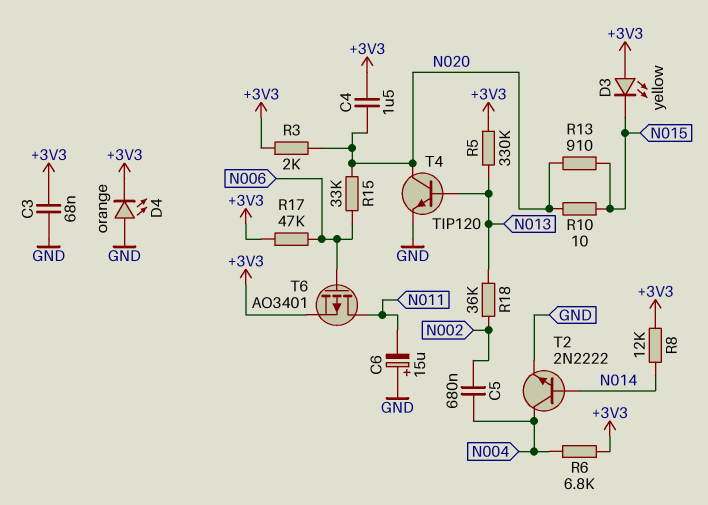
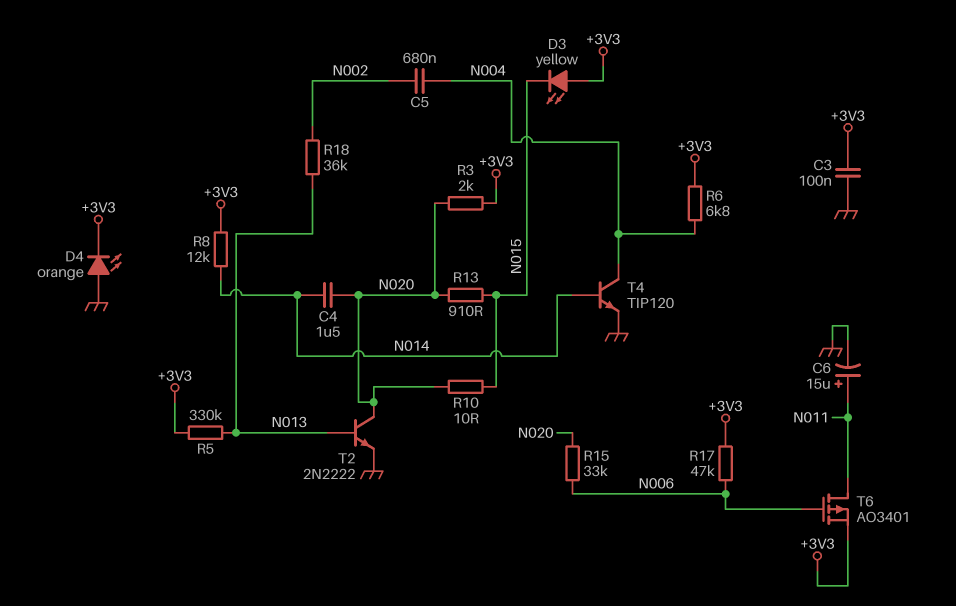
C3: 68nF (+3V3, GND) -> 100nF (+3V3, GND)
C4: 1.5uF (+3V3, N020) -> 1.5uF (N014, N020)
C6: 15uF (plus GND, minus N011) -> 15uF (plus N011, minus GND)
T2: NPN 2N2222 (B N014, C N004, E GND) -> NPN 2N2222 (B N013, C N020, E GND)
T4: NPN TIP120 (B N013, C N020, E GND) -> NPN TIP120 (B N014, C N004, E GND)

